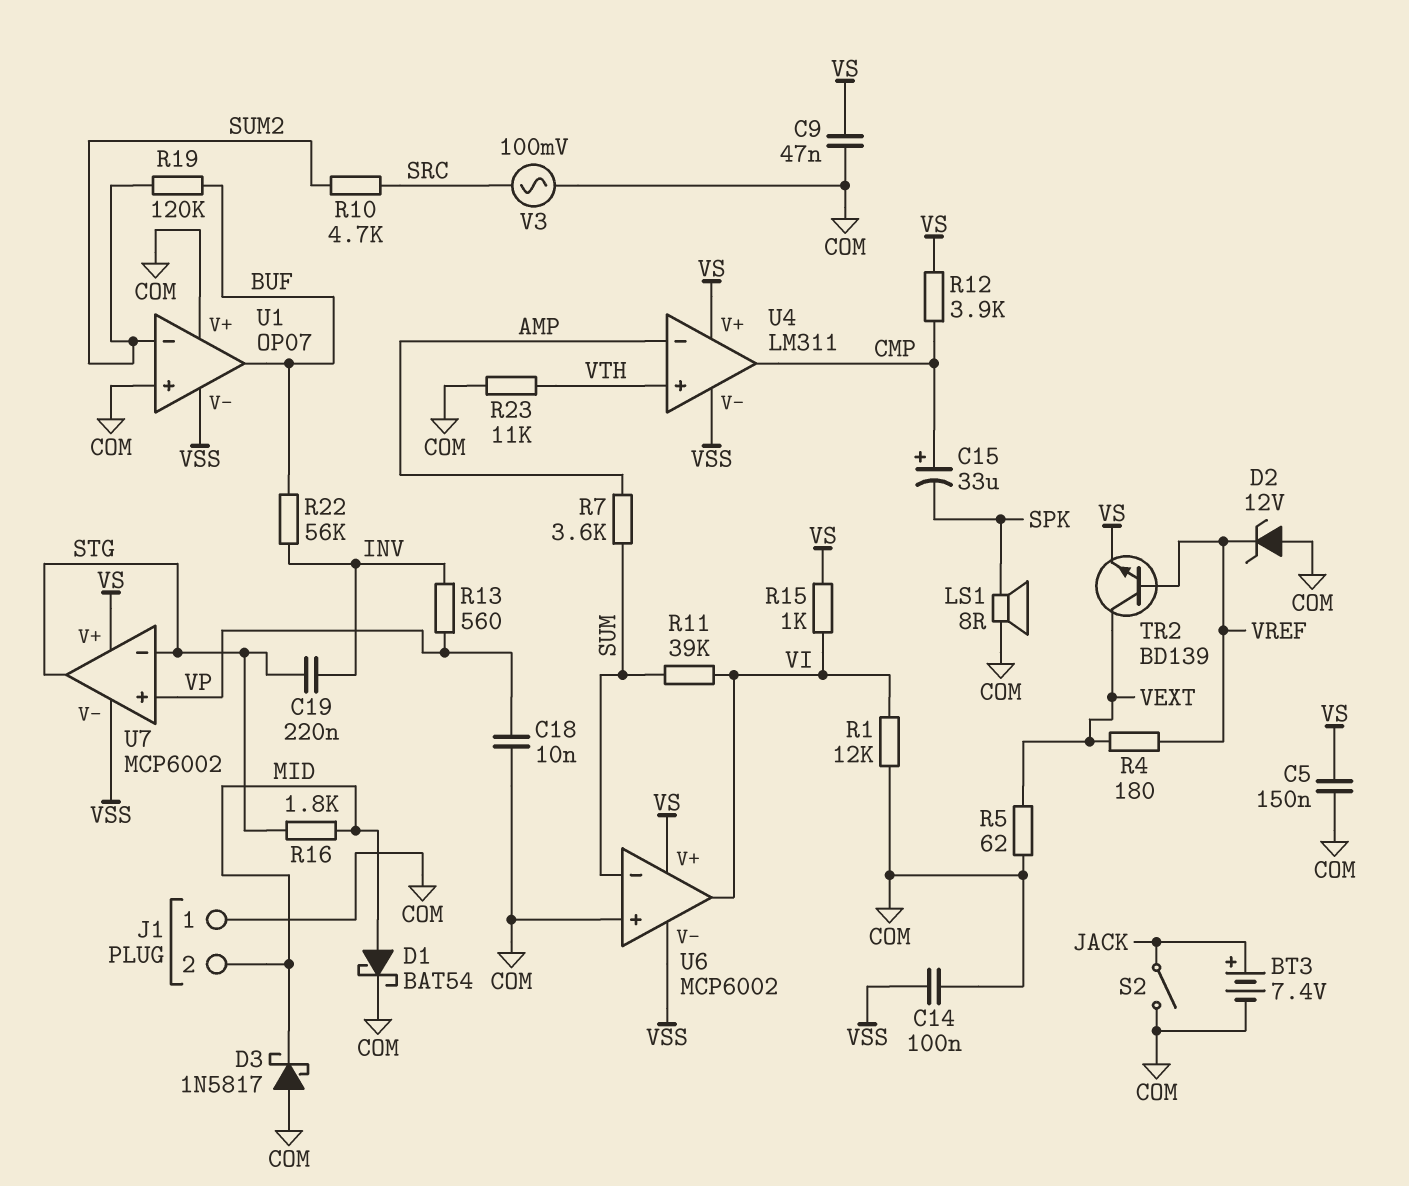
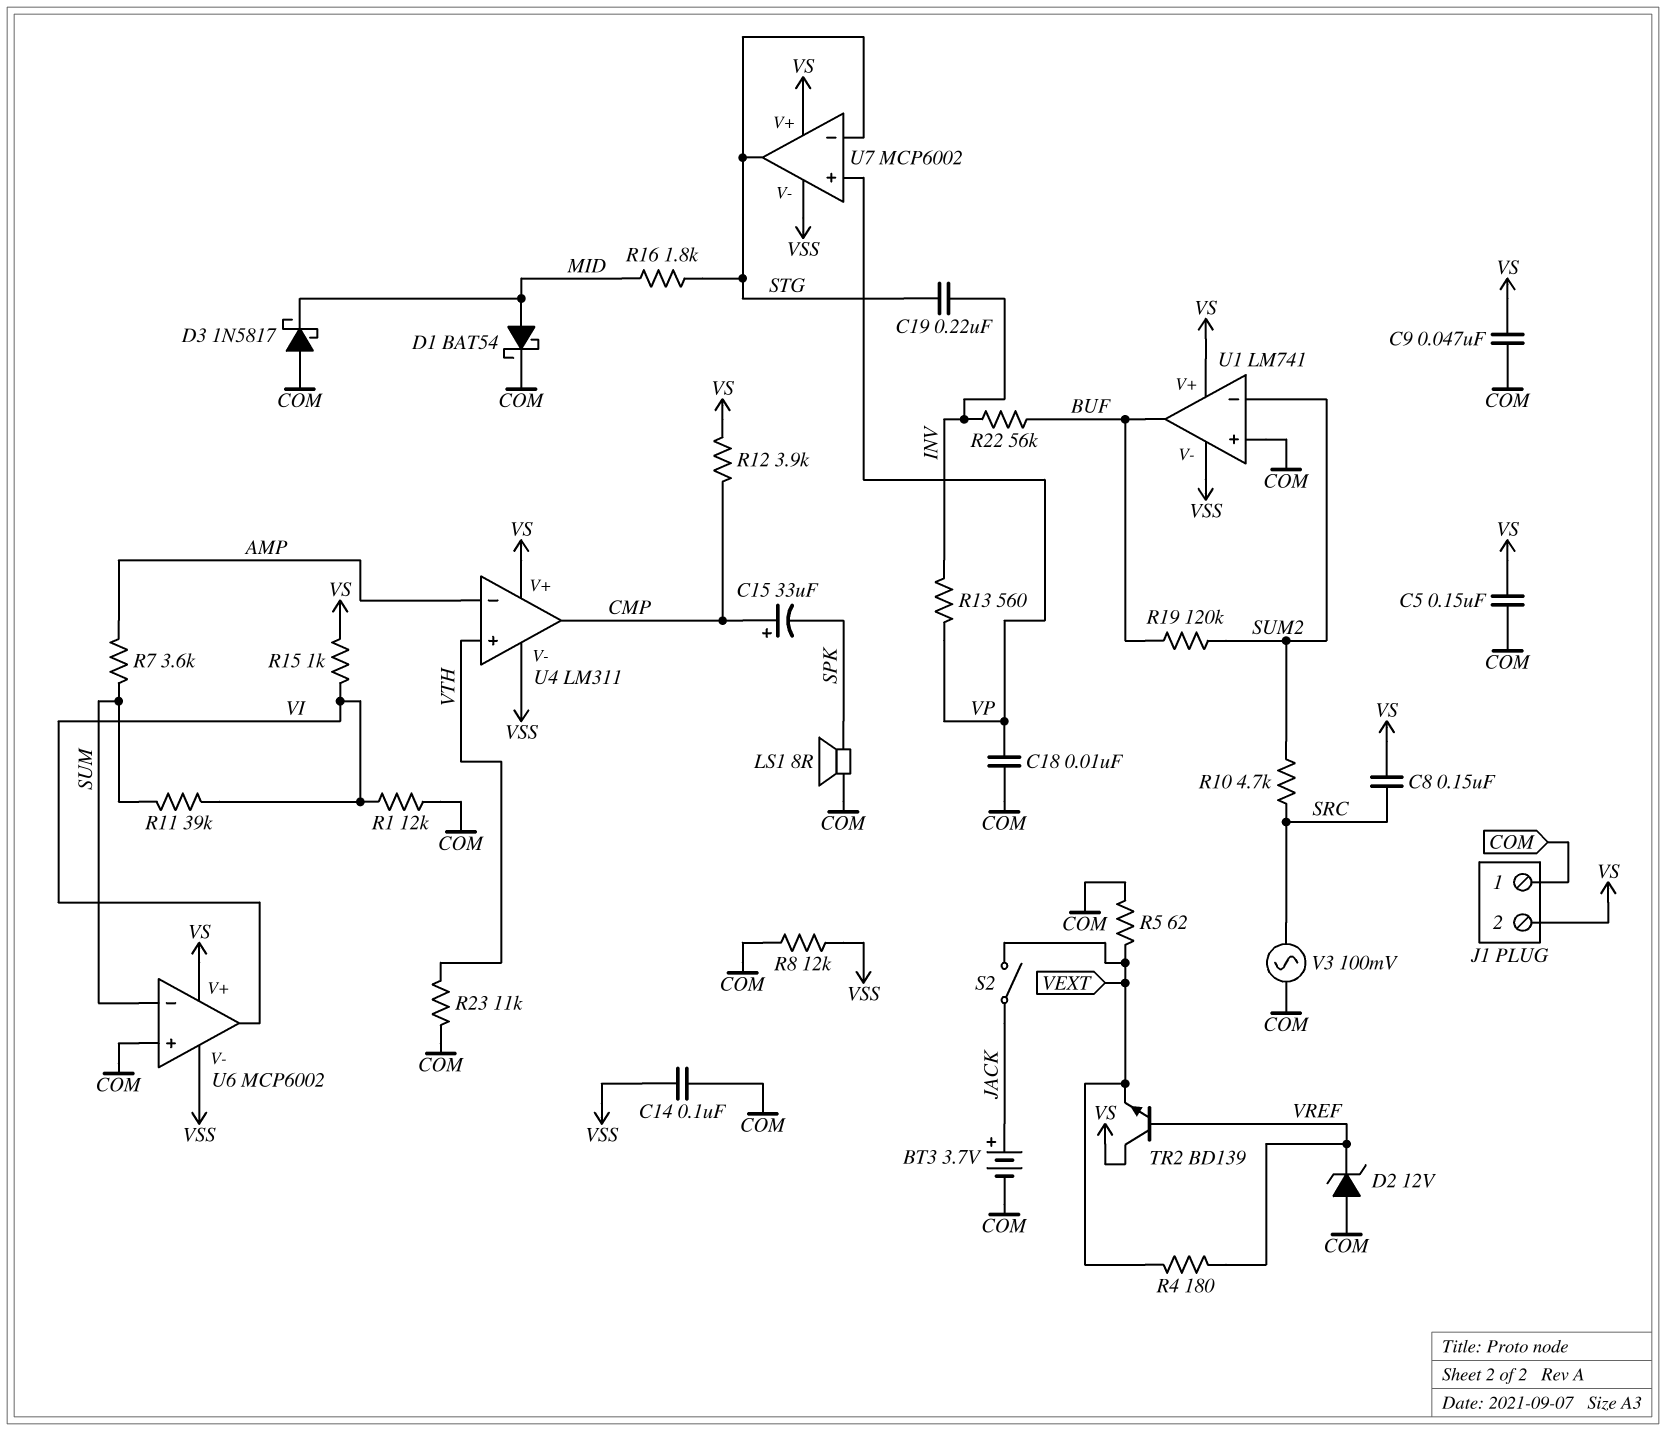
BT3: 7.4V (plus JACK, minus COM) -> 3.7V (plus JACK, minus COM)
C8: none -> 150nF (SRC, VS)
J1 pin 2: MID -> VS
R8: none -> 12k (COM, VSS)
S2: switch (COM, JACK) -> switch (JACK, VEXT)
TR2: NPN BD139 (B VREF, C VEXT, E VS) -> NPN BD139 (B VREF, C VS, E VEXT)
U1: OP07 -> LM741
U1 pin V+: COM -> VS

